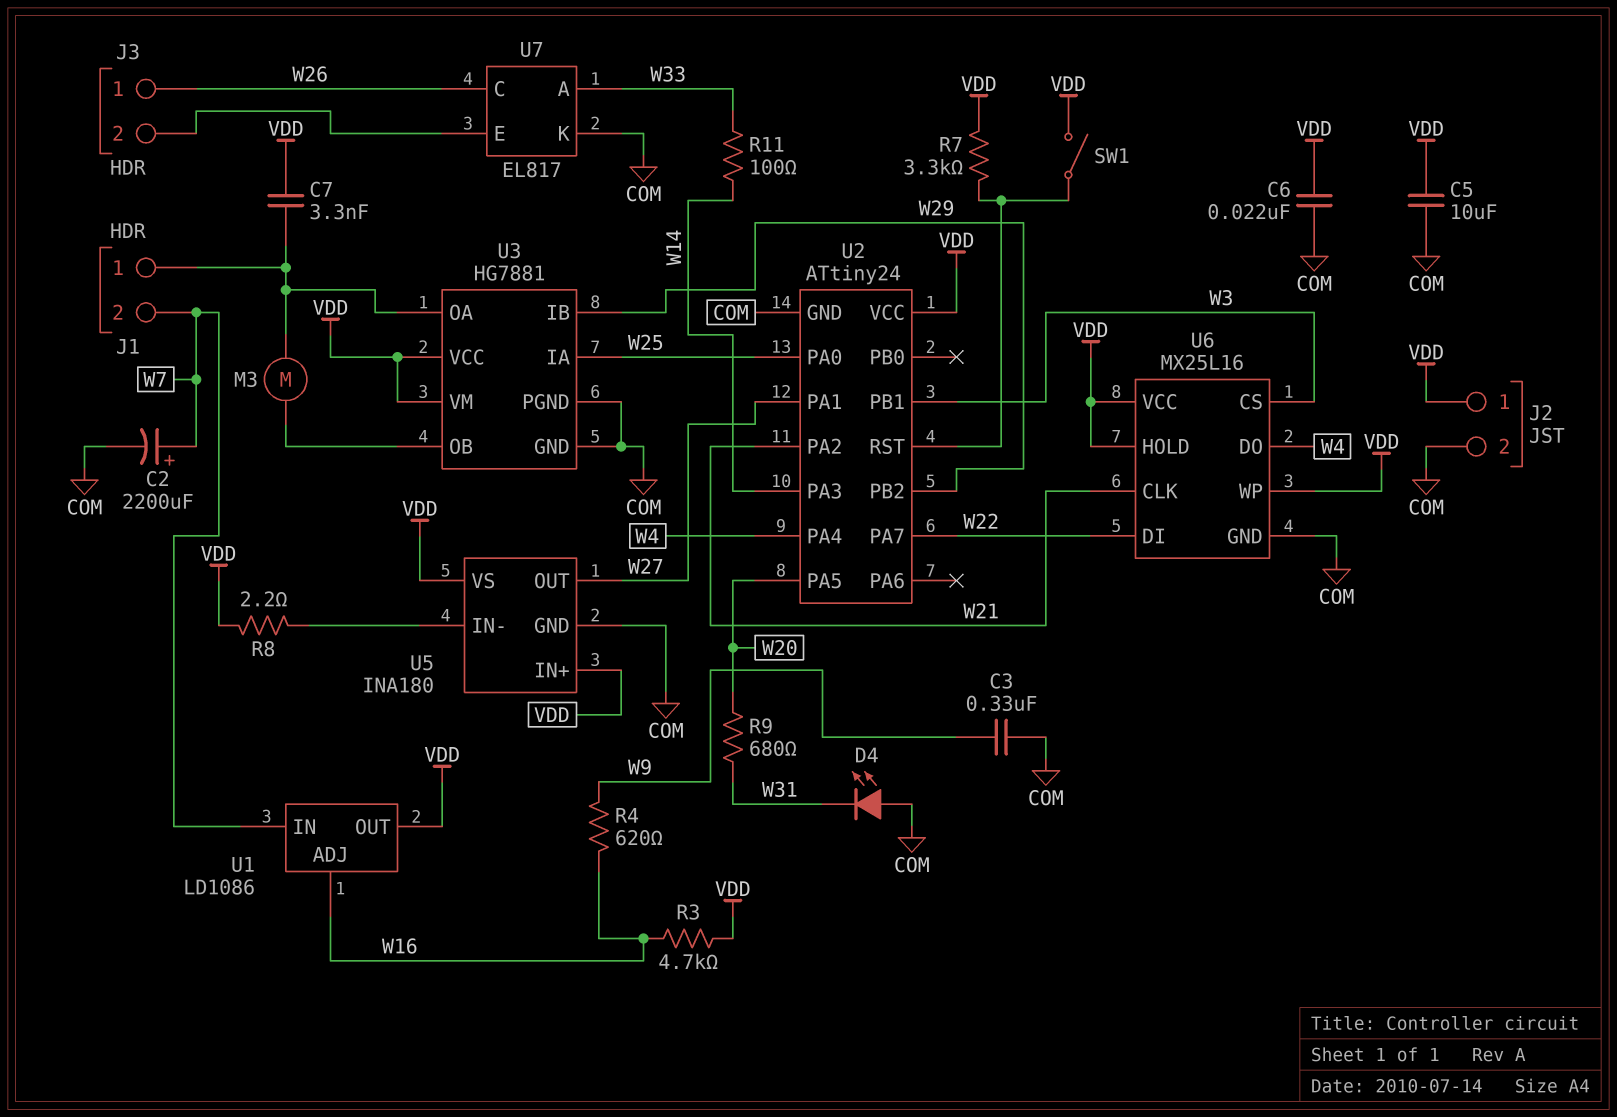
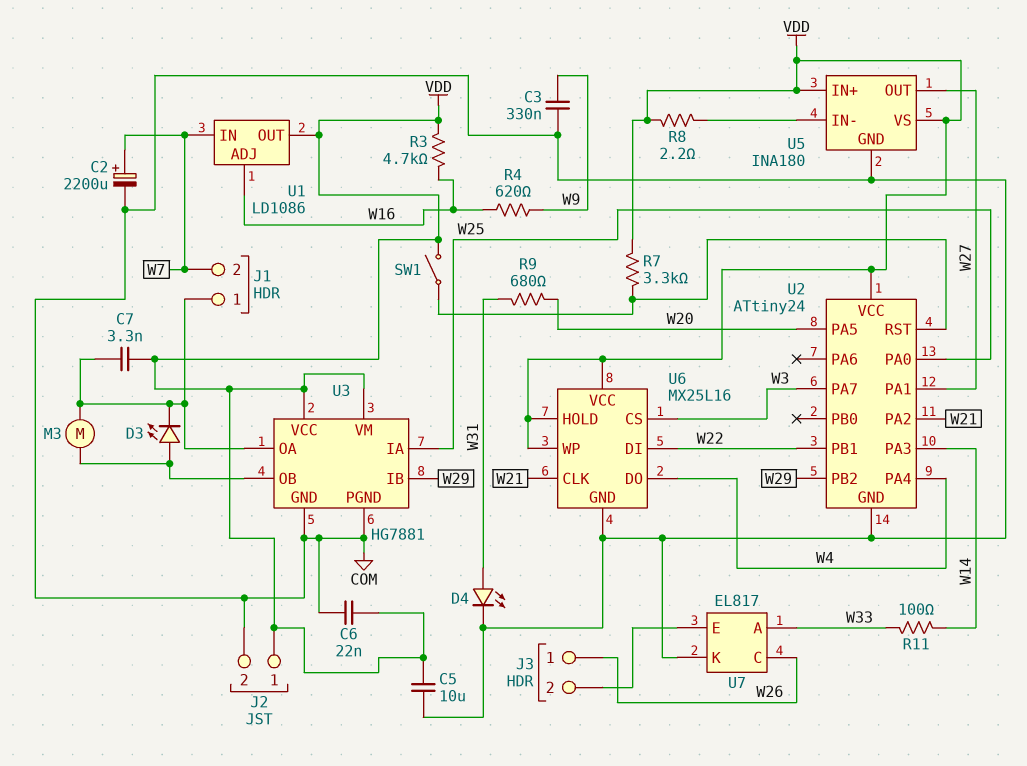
D3: none -> LED (A U3/OB, K J1/1)
D4: LED (A COM, K W31) -> LED (A W31, K COM)
U2 pin PA7: W22 -> W3
U2 pin PB1: W3 -> W22

